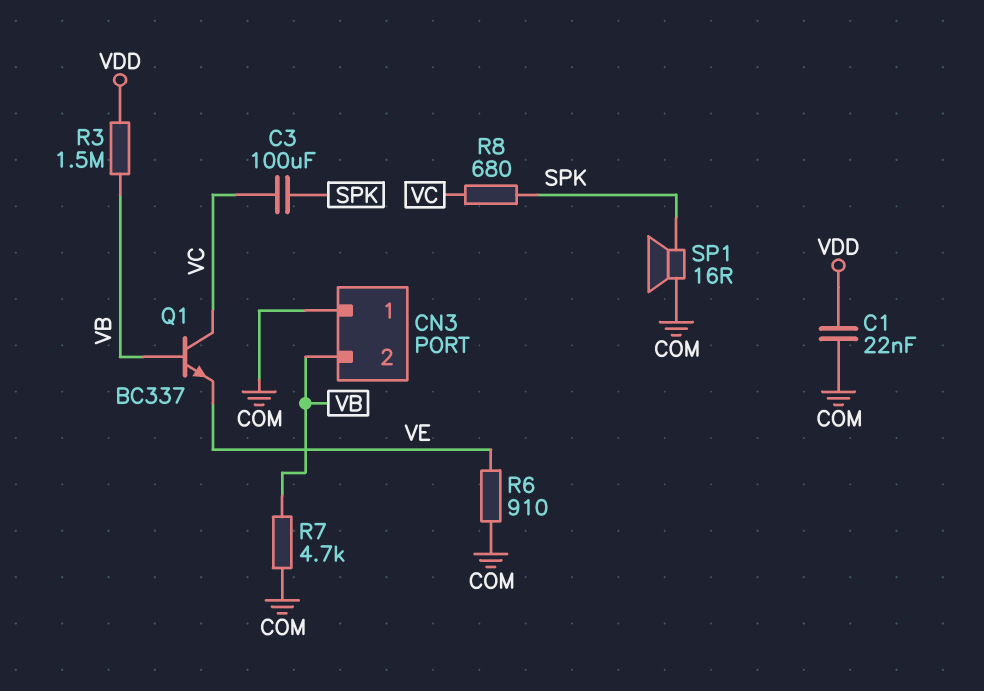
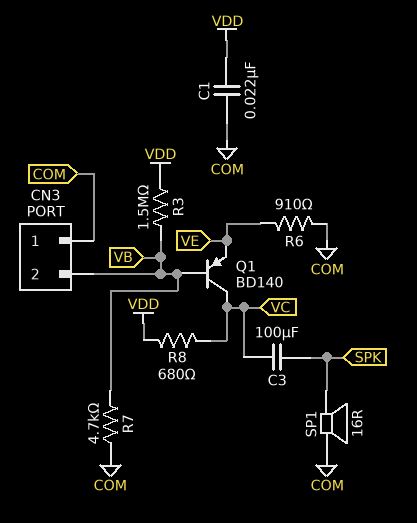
Q1: NPN BC337 (B VB, C VC, E VE) -> PNP BD140 (B VB, C VC, E VE)
R8: 680 (SPK, VC) -> 680 (VC, VDD)

